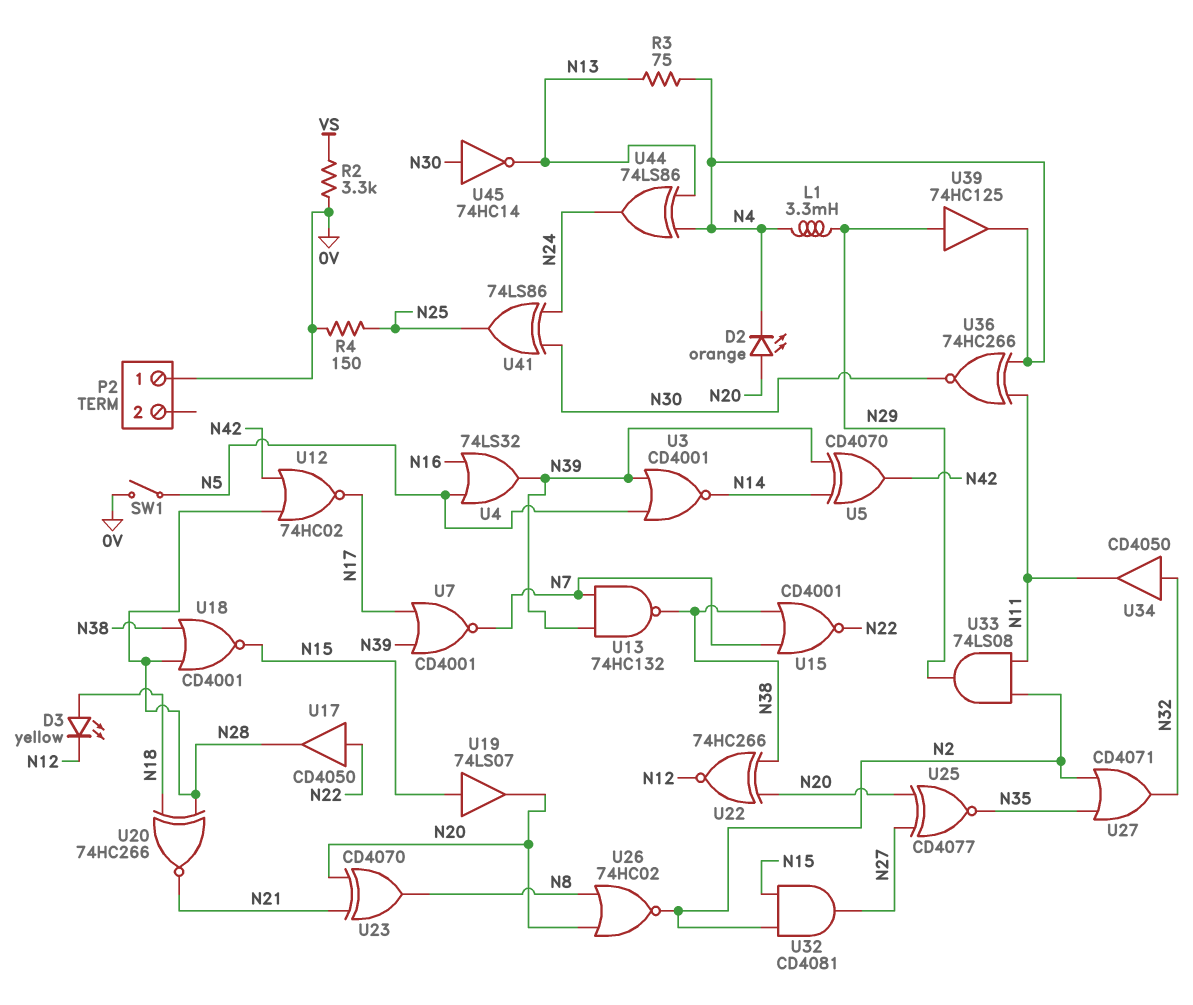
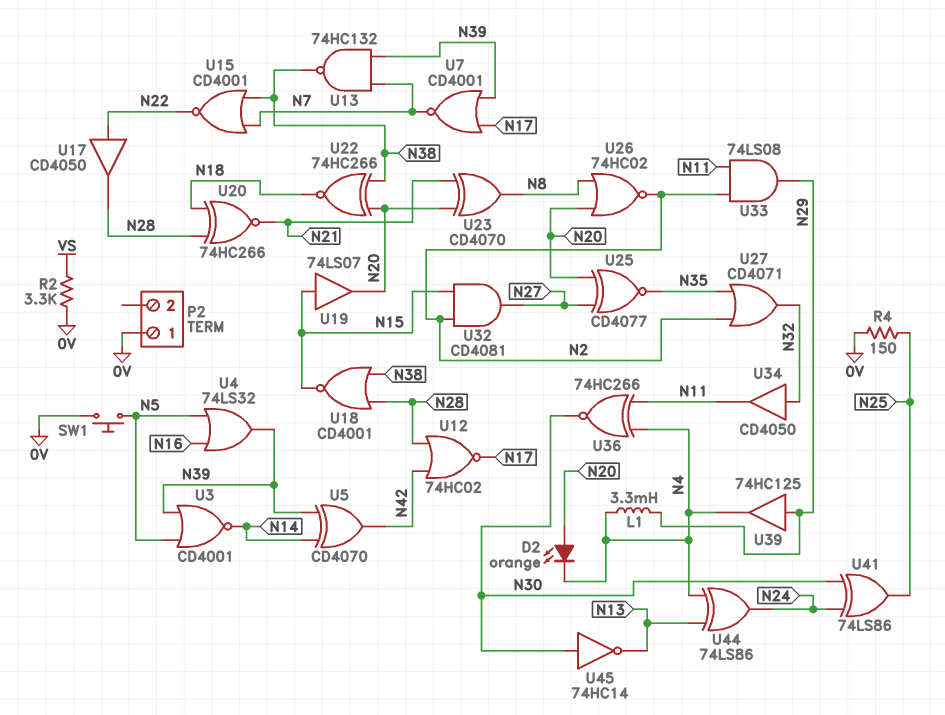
D3: LED yellow (A N18, K N12) -> none
R3: 75 (N4, N13) -> none
SW1: switch (0V, N5) -> button (0V, N5)
U22: XNOR 74HC266 (in N20, in N38, out N12) -> XNOR 74HC266 (in N20, in N38, out N18)

